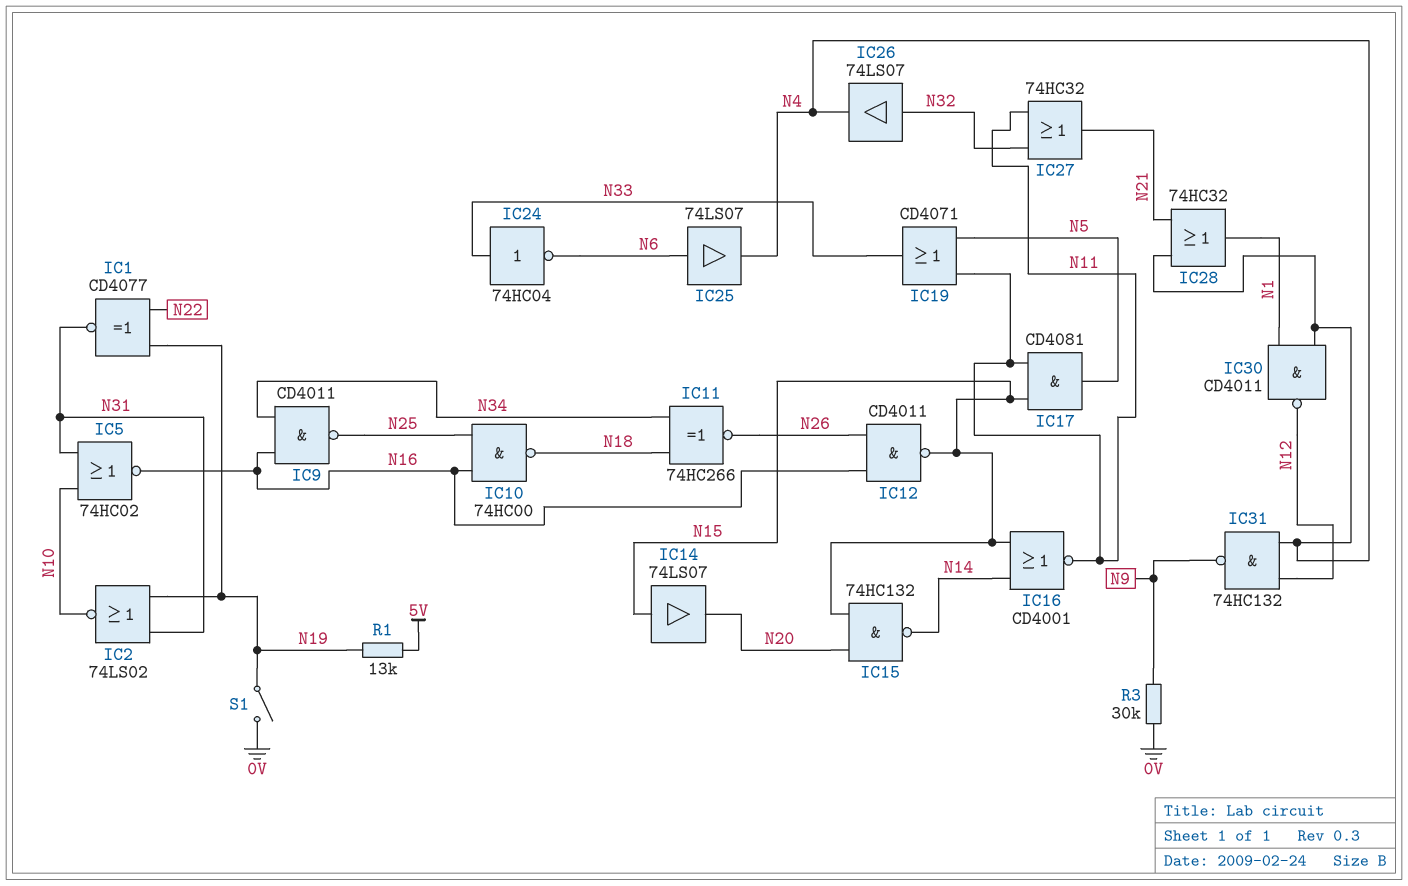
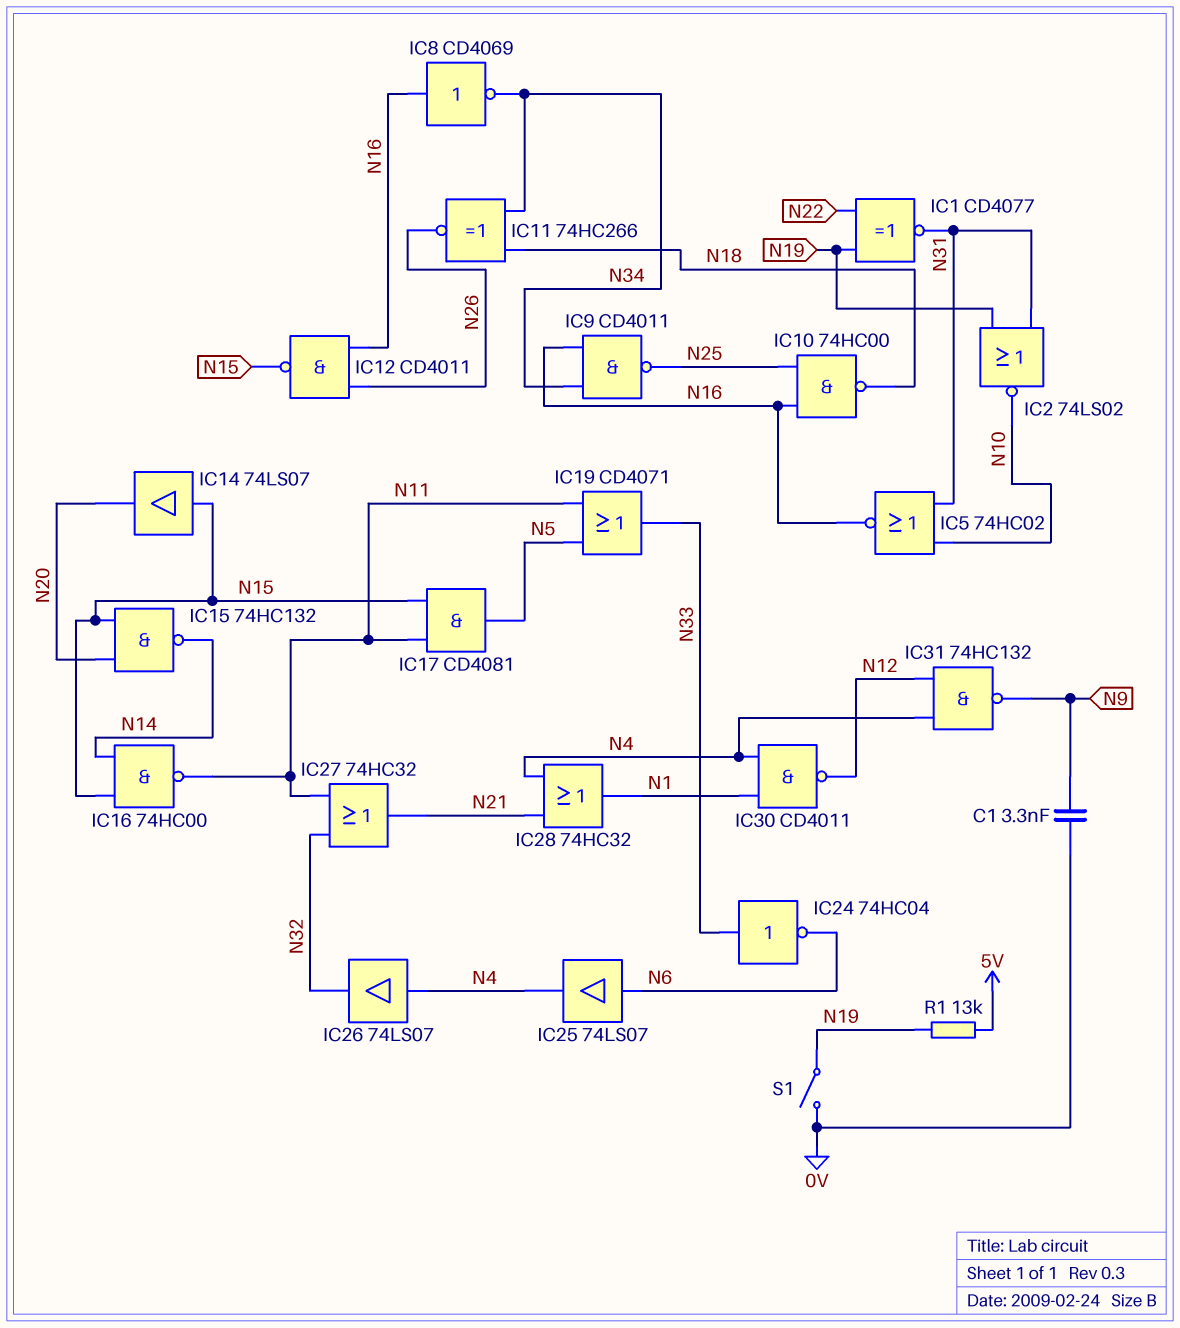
C1: none -> 3.3nF (0V, N9)
IC8: none -> NOT CD4069 (in N16, out N34)
IC16: NOR CD4001 (in N14, in N15, out N11) -> NAND 74HC00 (in N14, in N15, out N11)
IC26: buffer 74LS07 (in N32, out N4) -> buffer 74LS07 (in N4, out N32)
R3: 30k (0V, N9) -> none

